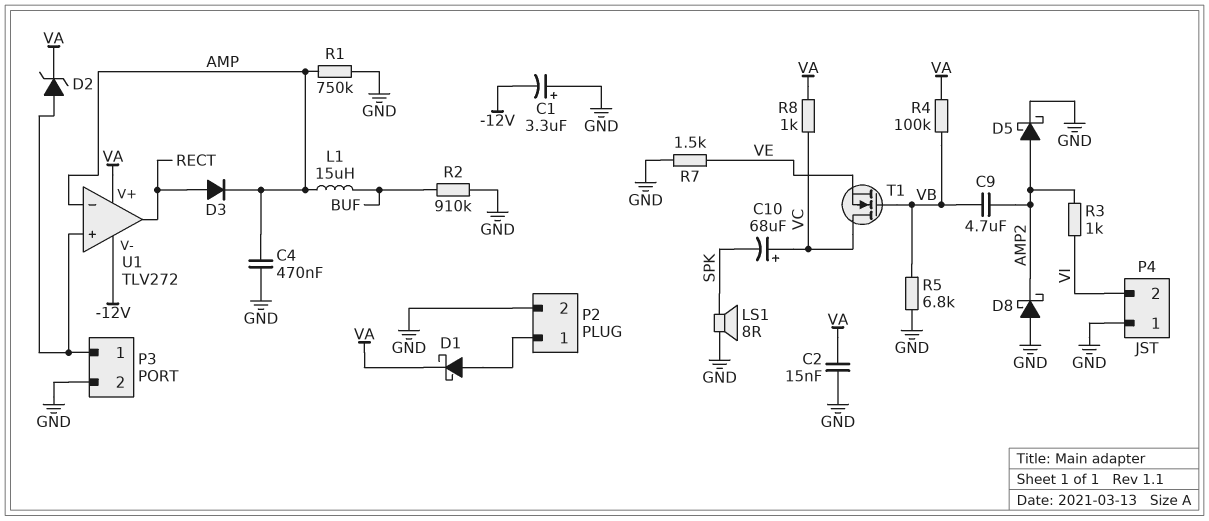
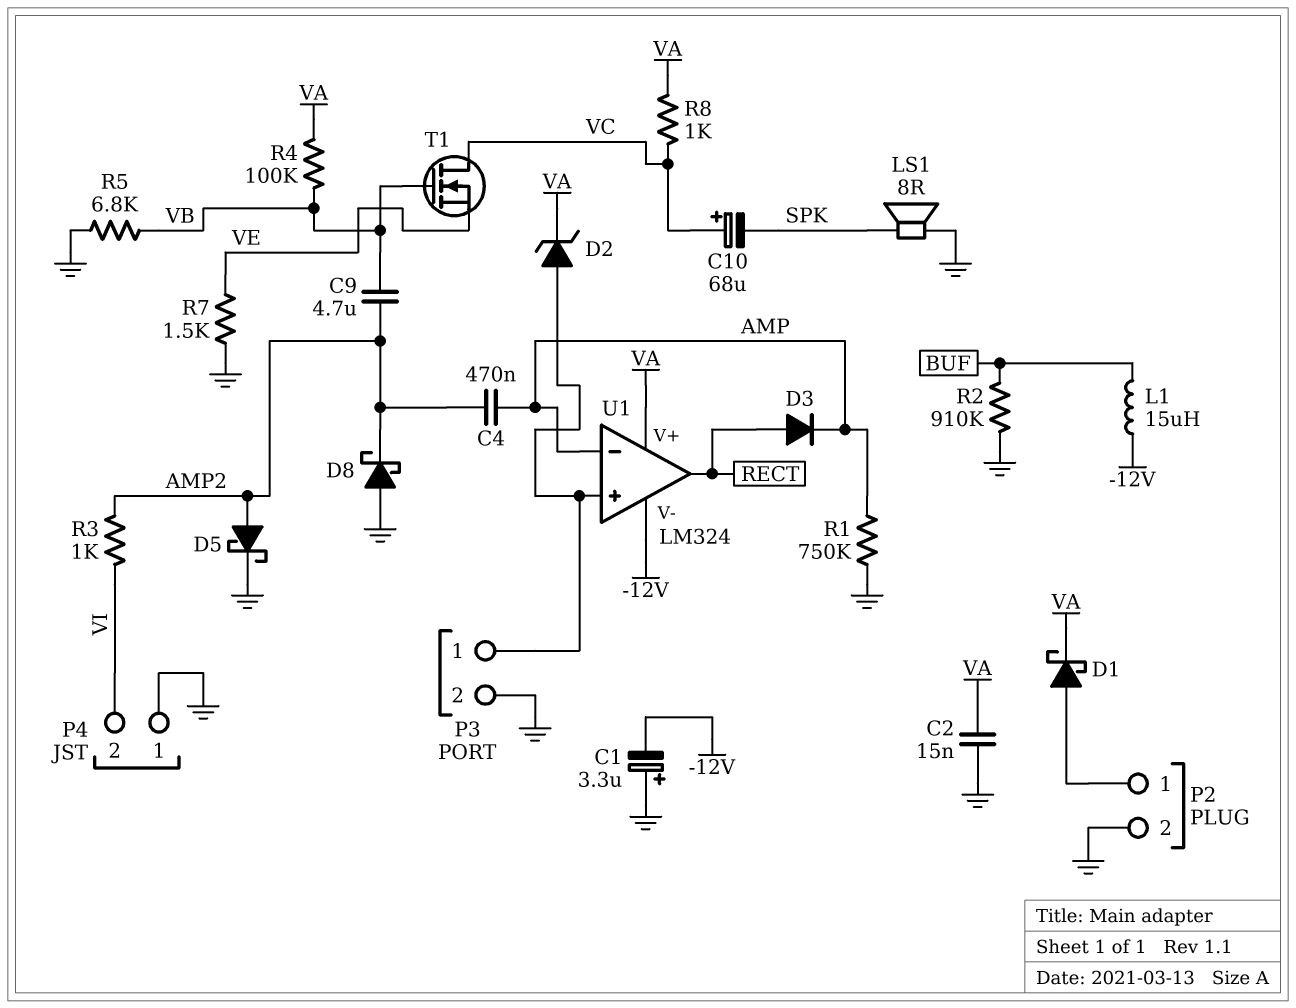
C4: 470nF (AMP, GND) -> 470nF (AMP, AMP2)
L1: 15uH (AMP, BUF) -> 15uH (-12V, BUF)
U1: TLV272 -> LM324

